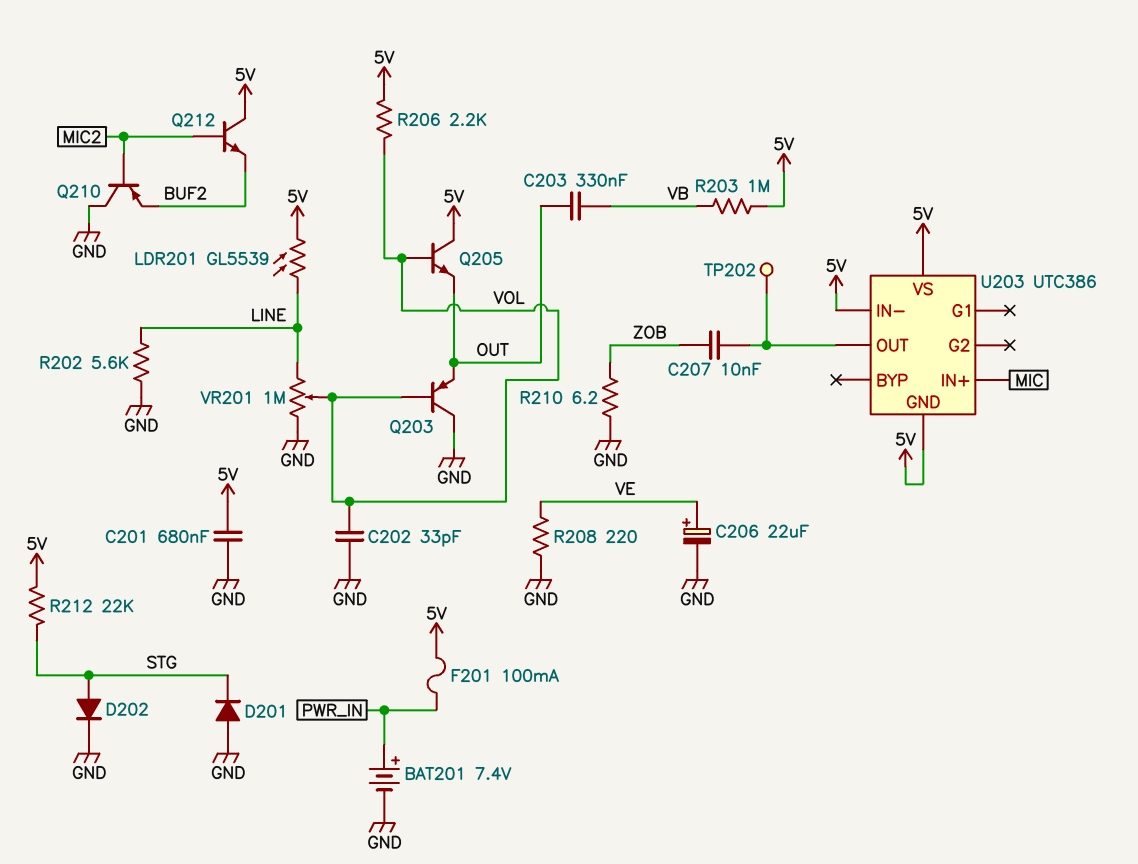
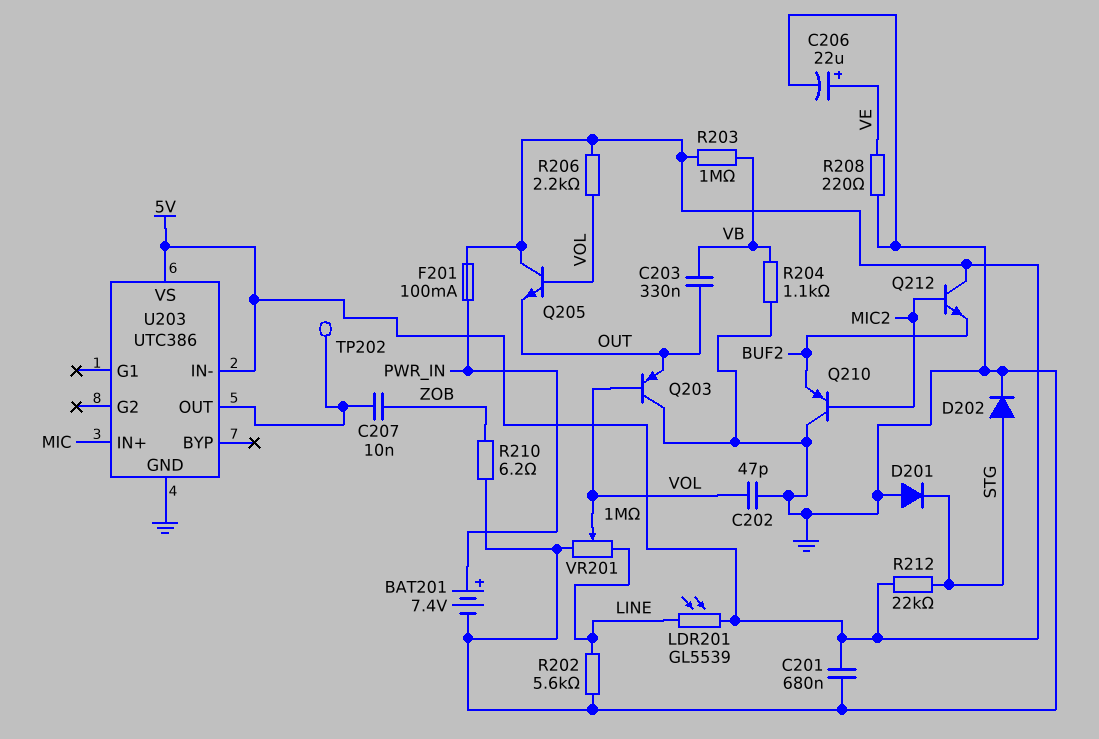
C202: 33pF (GND, VOL) -> 47pF (GND, VOL)
R204: none -> 1.1k (GND, VB)
U203 pin GND: 5V -> GND

